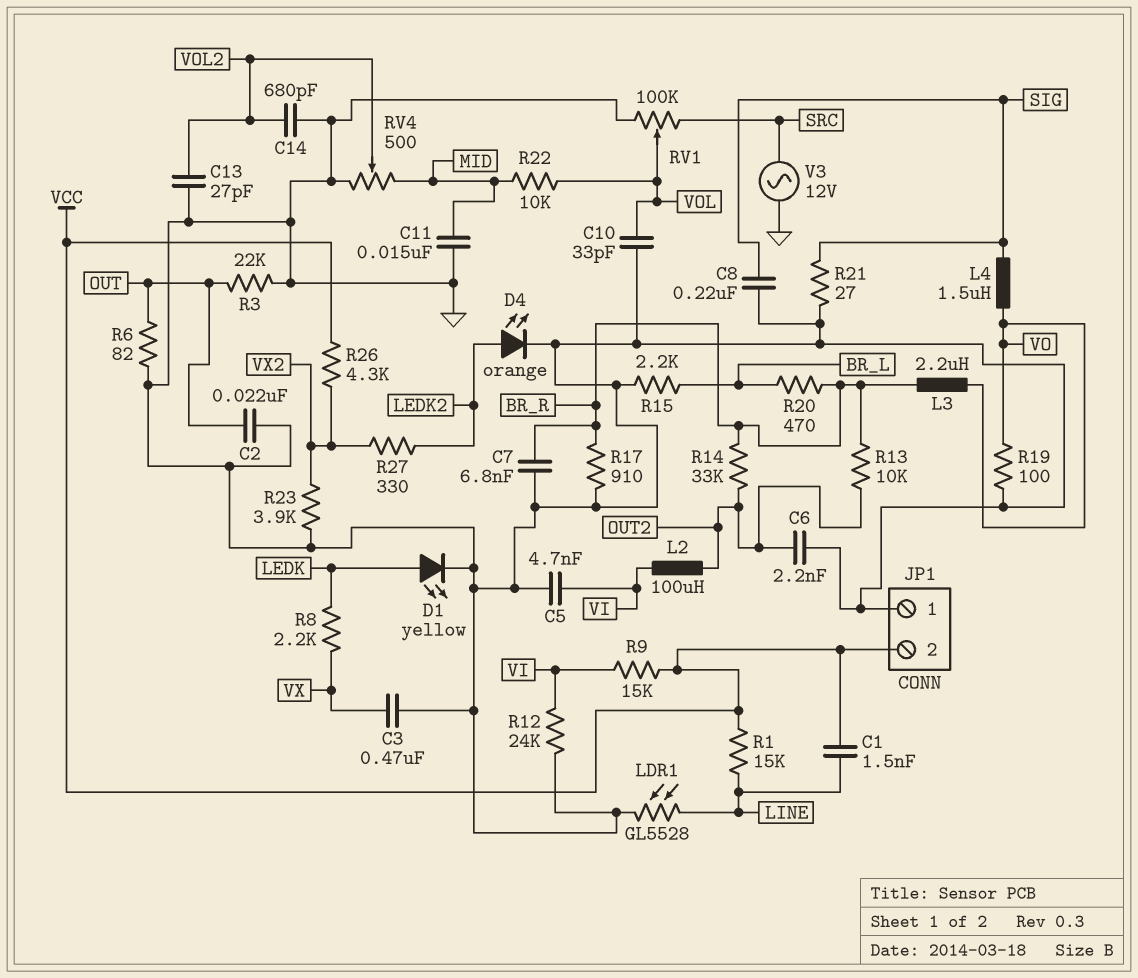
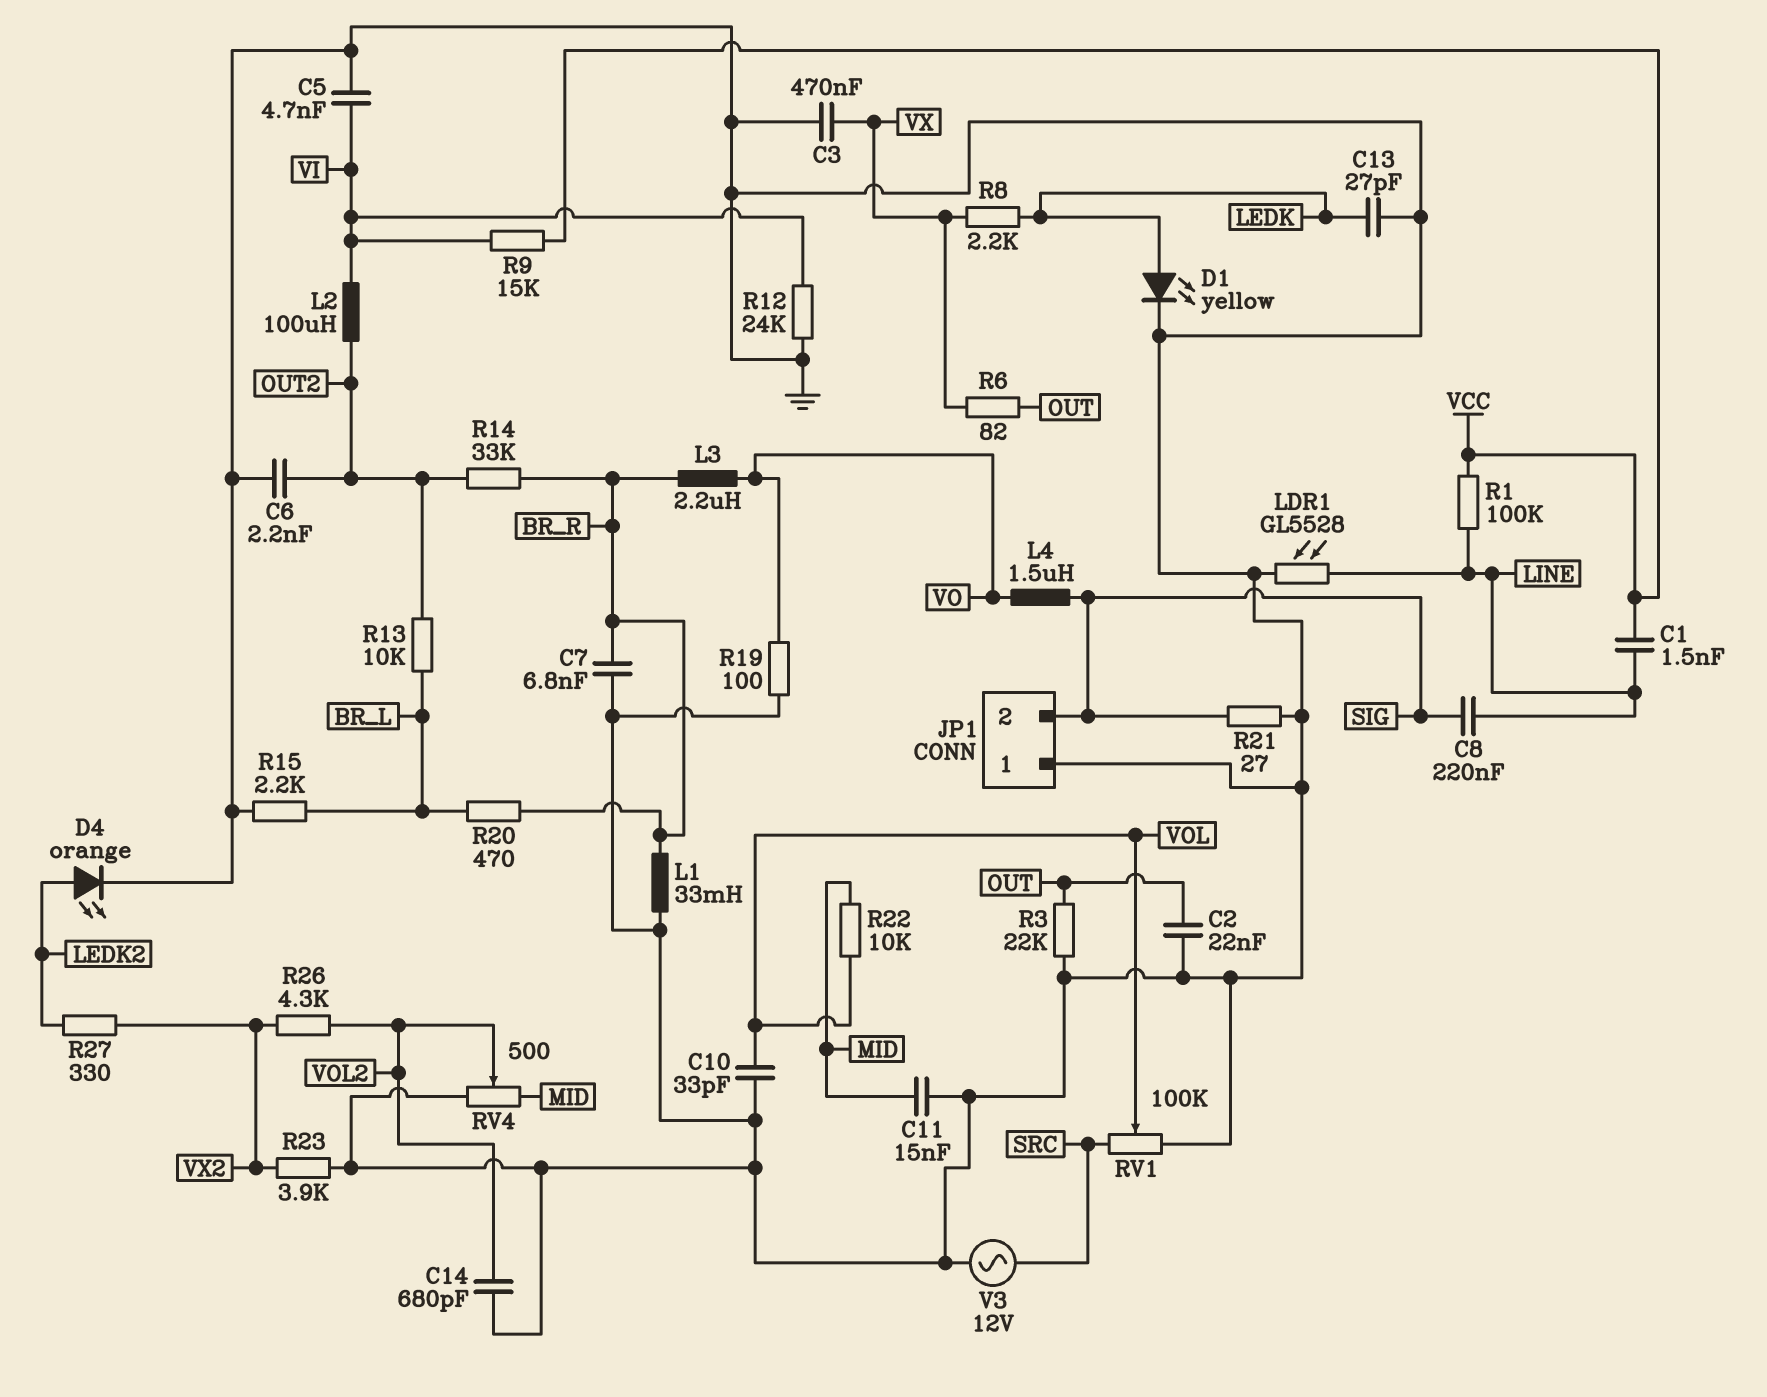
C8: 220nF (GND, SIG) -> 220nF (LINE, SIG)
C13: 27pF (GND, VOL2) -> 27pF (GND, LEDK)
JP1 pin 2: VCC -> SIG
L1: none -> 33mH (BR_R, GND)
R1: 15k (LINE, VCC) -> 100k (LINE, VCC)
R6: 82 (GND, OUT) -> 82 (OUT, VX)
R13: 10k (BR_R, OUT2) -> 10k (BR_L, OUT2)
R17: 910 (BR_R, GND) -> none
R26: 4.3k (VCC, VX2) -> 4.3k (VOL2, VX2)

